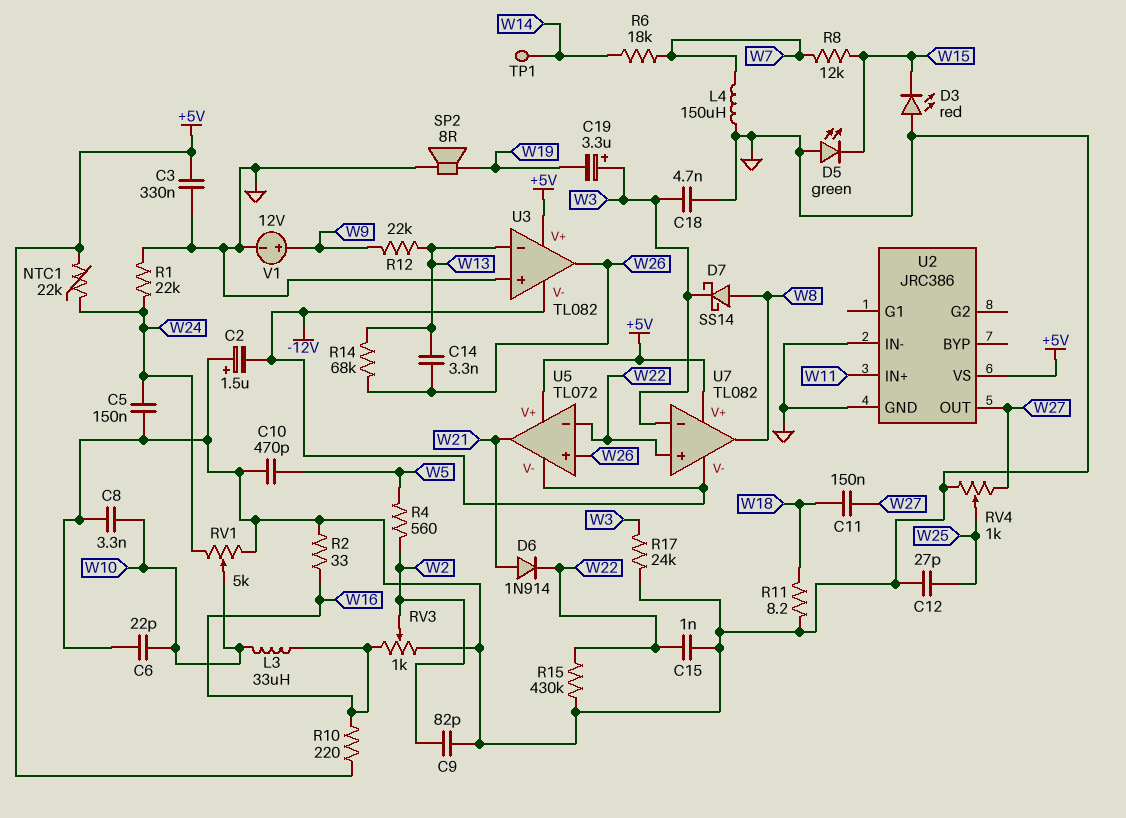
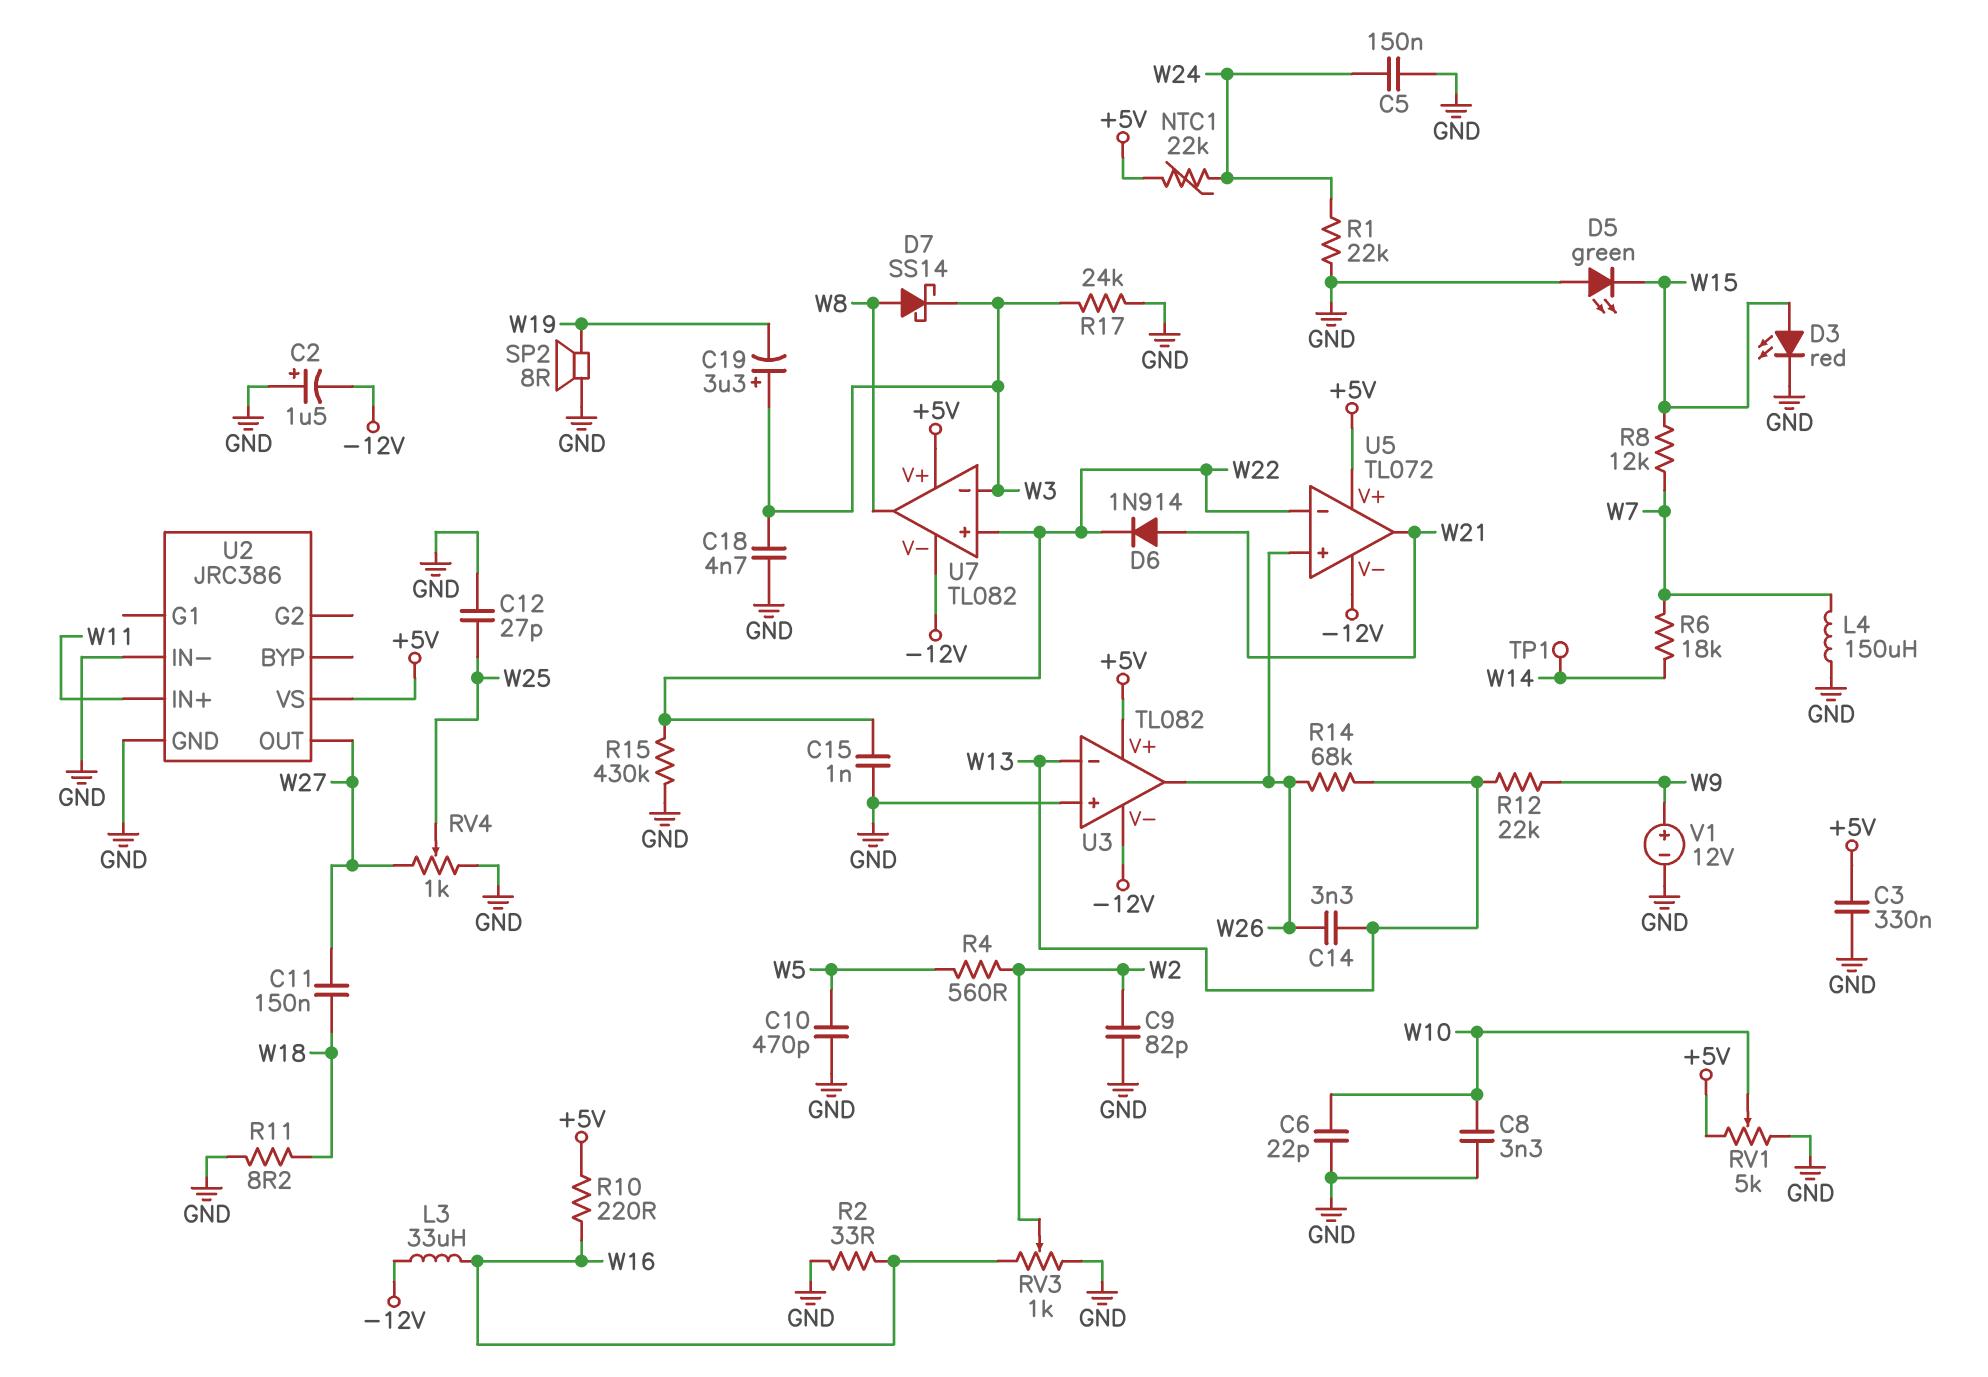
D3: LED red (A GND, K W15) -> LED red (A W15, K GND)
L3: 33uH (W10, W16) -> 33uH (-12V, W16)
RV1: 5k (GND, W24, wiper W10) -> 5k (+5V, GND, wiper W10)

